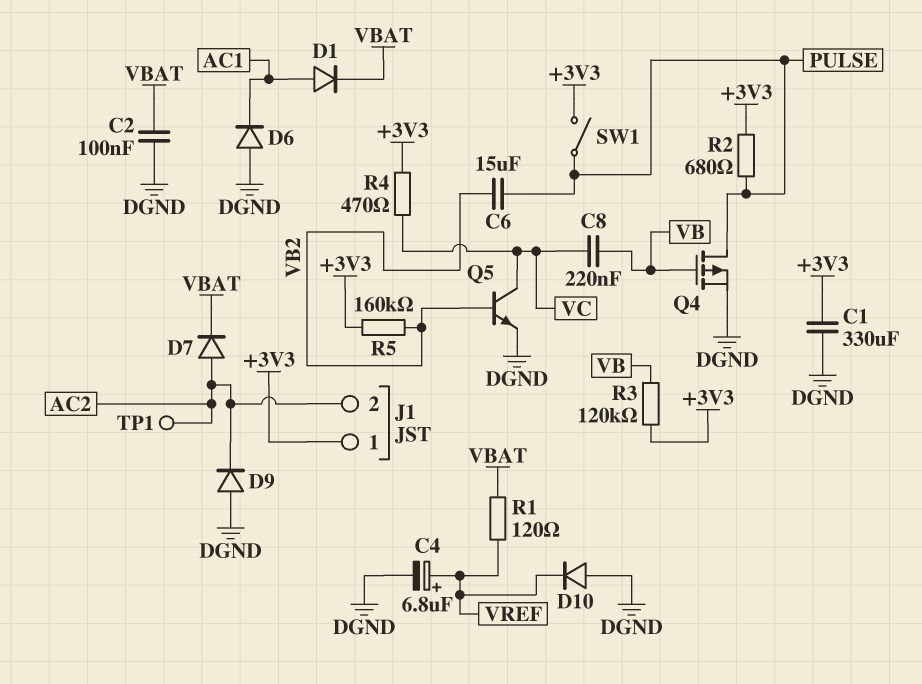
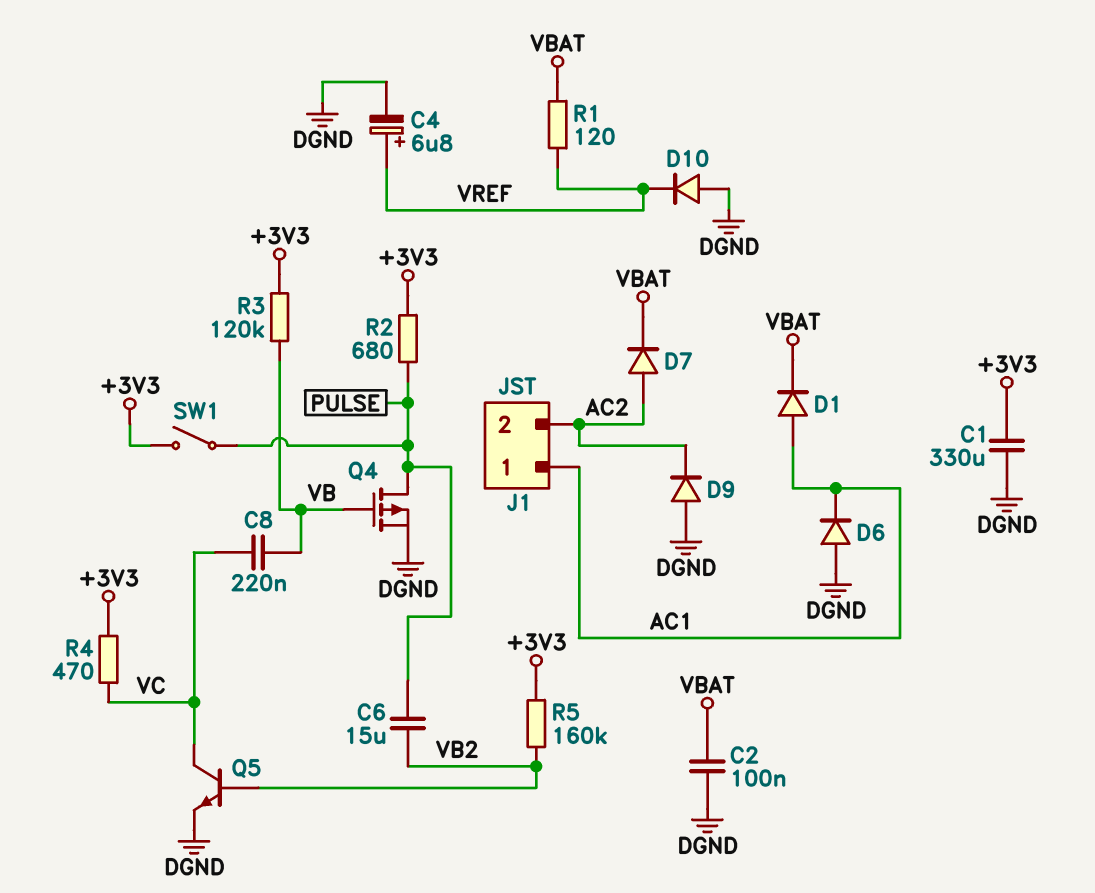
J1 pin 1: +3V3 -> AC1
TP1: test point (AC2) -> none

